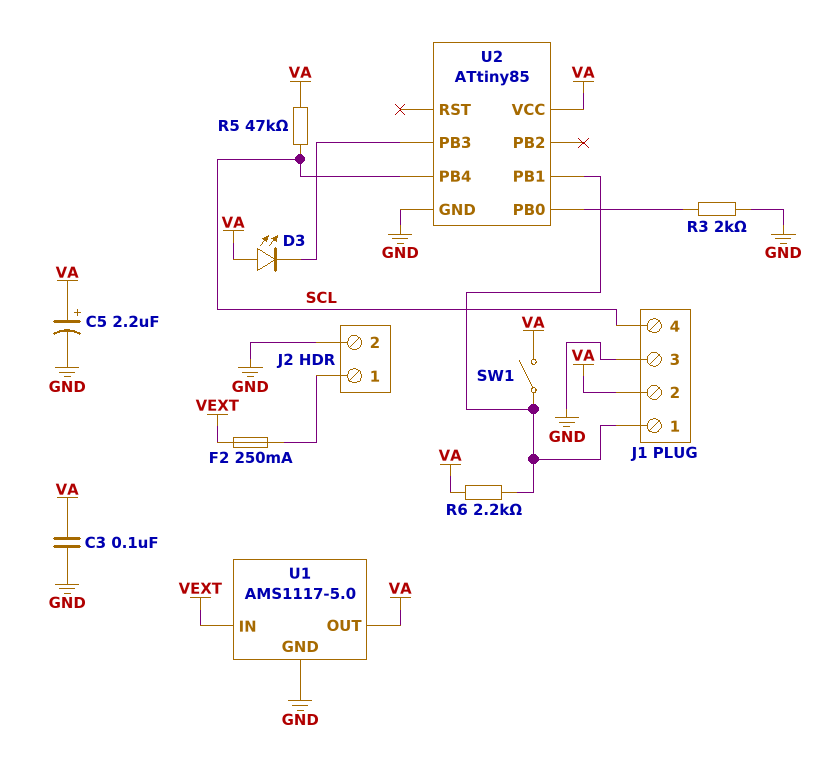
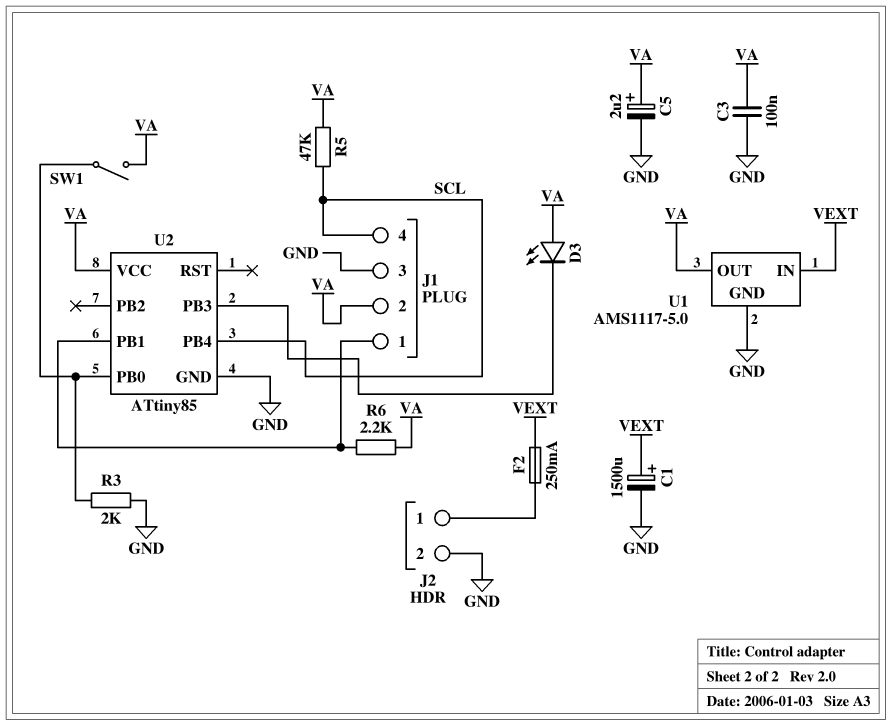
C1: none -> 1500uF (plus VEXT, minus GND)
SW1: switch (J1/1, VA) -> switch (U2/PB0, VA)

